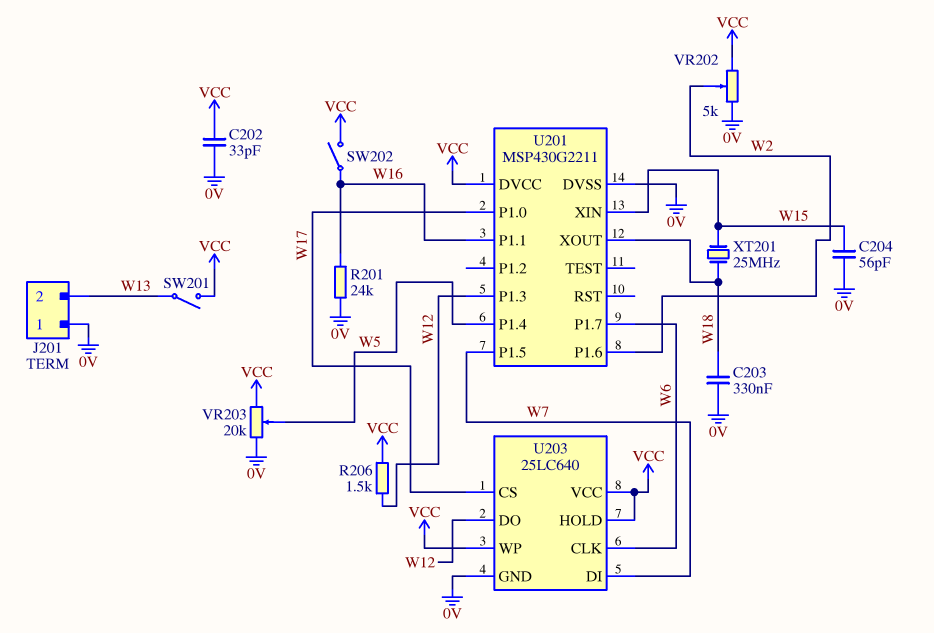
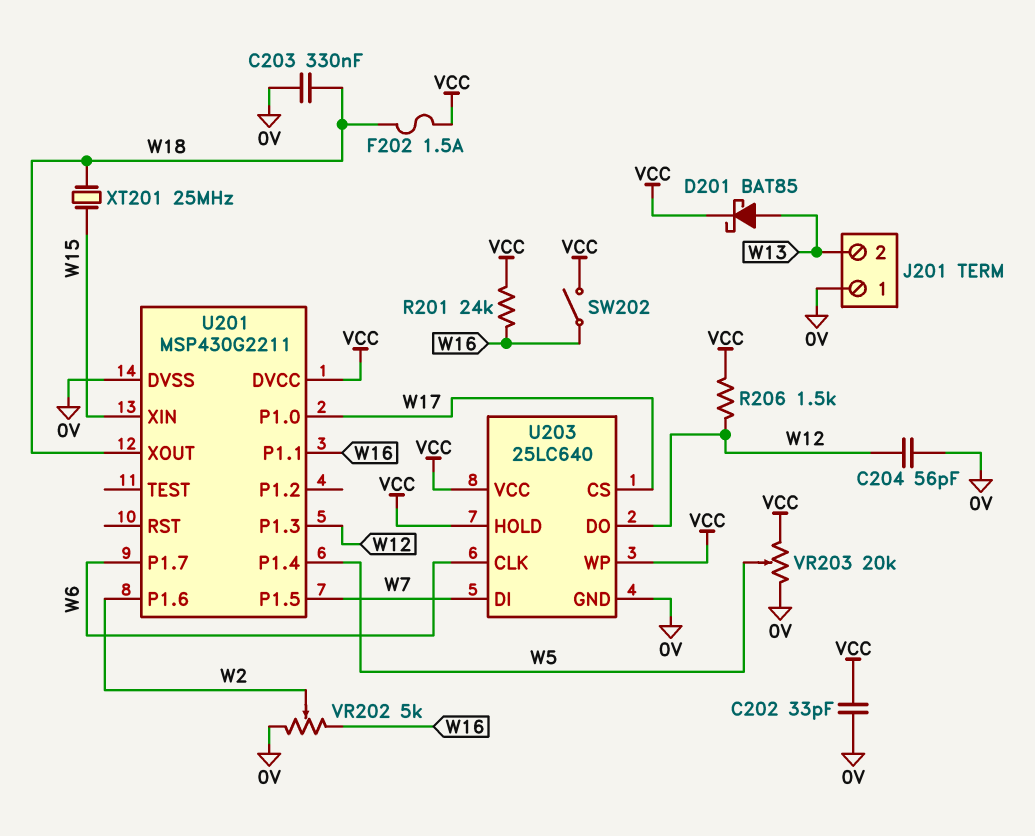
C204: 56pF (0V, W15) -> 56pF (0V, W12)
D201: none -> schottky BAT85 (A W13, K VCC)
F202: none -> 1.5A (VCC, W18)
R201: 24k (0V, W16) -> 24k (VCC, W16)
SW201: switch (VCC, W13) -> none
VR202: 5k (0V, VCC, wiper W2) -> 5k (0V, W16, wiper W2)

